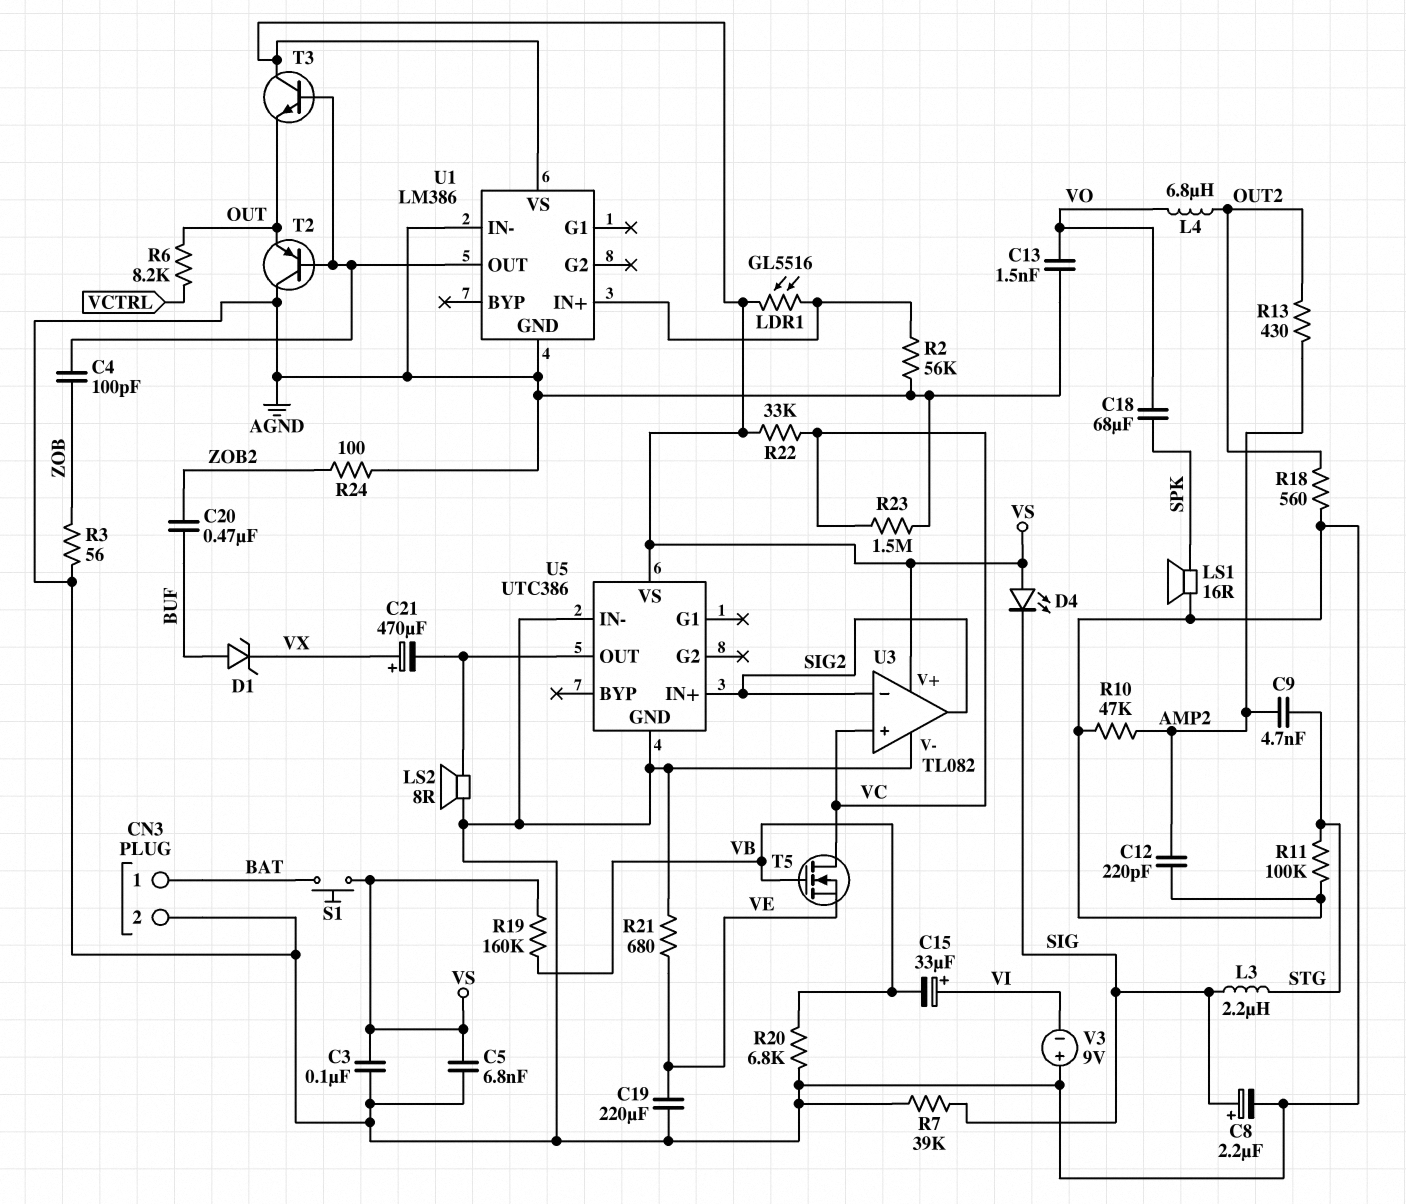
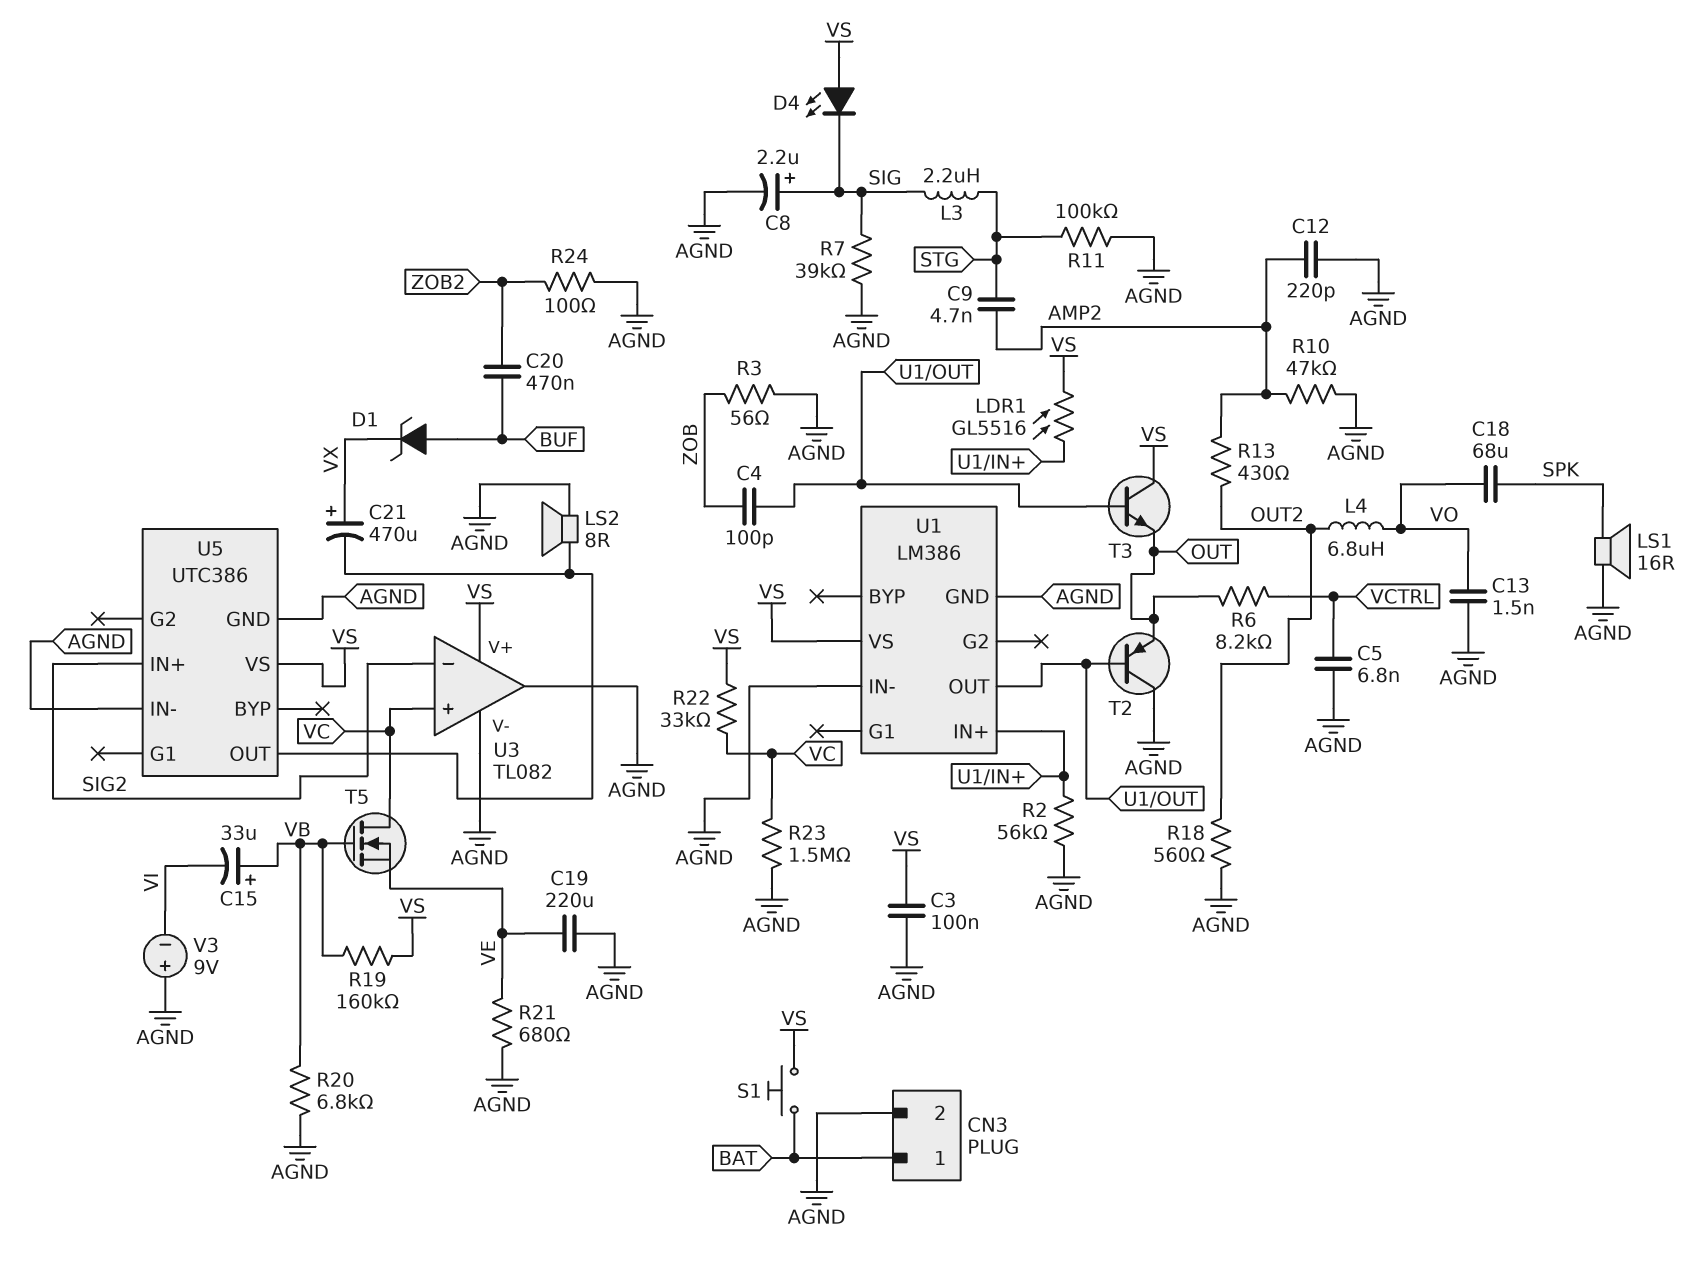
C5: 6.8nF (AGND, VS) -> 6.8nF (AGND, VCTRL)
C15: 33uF (plus VI, minus VB) -> 33uF (plus VB, minus VI)
U3 pin out: SIG2 -> AGND

